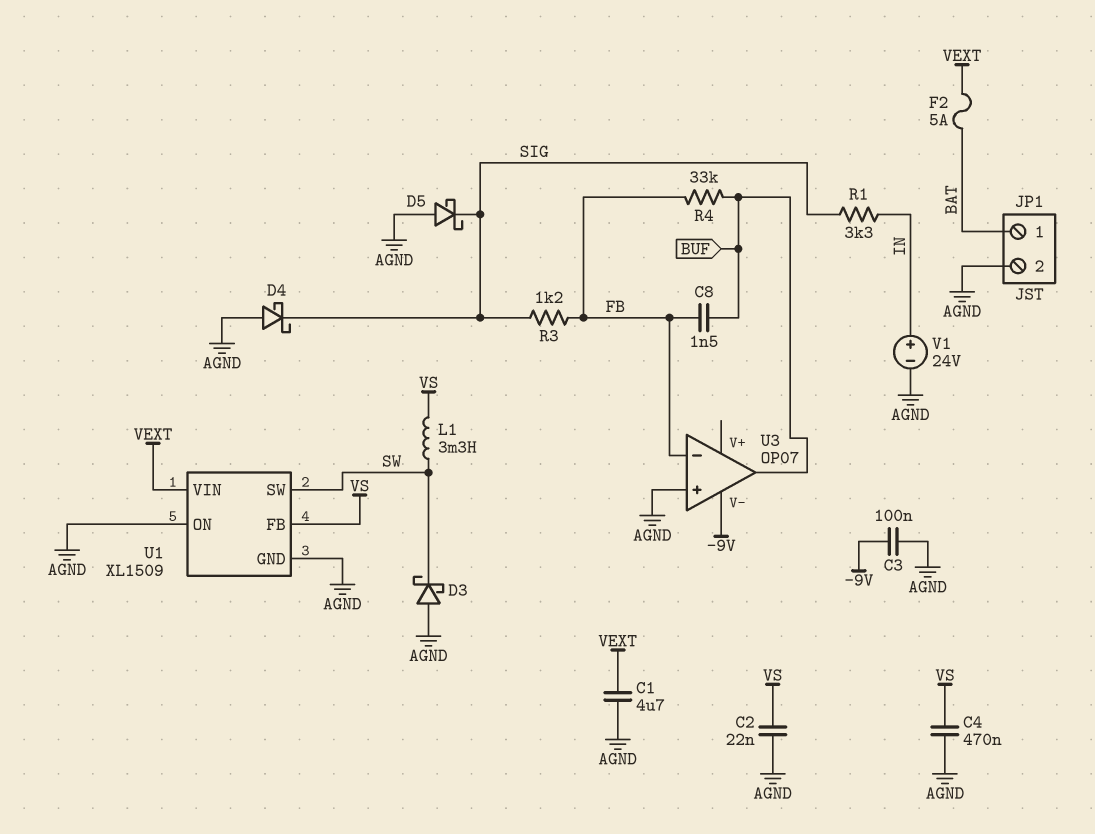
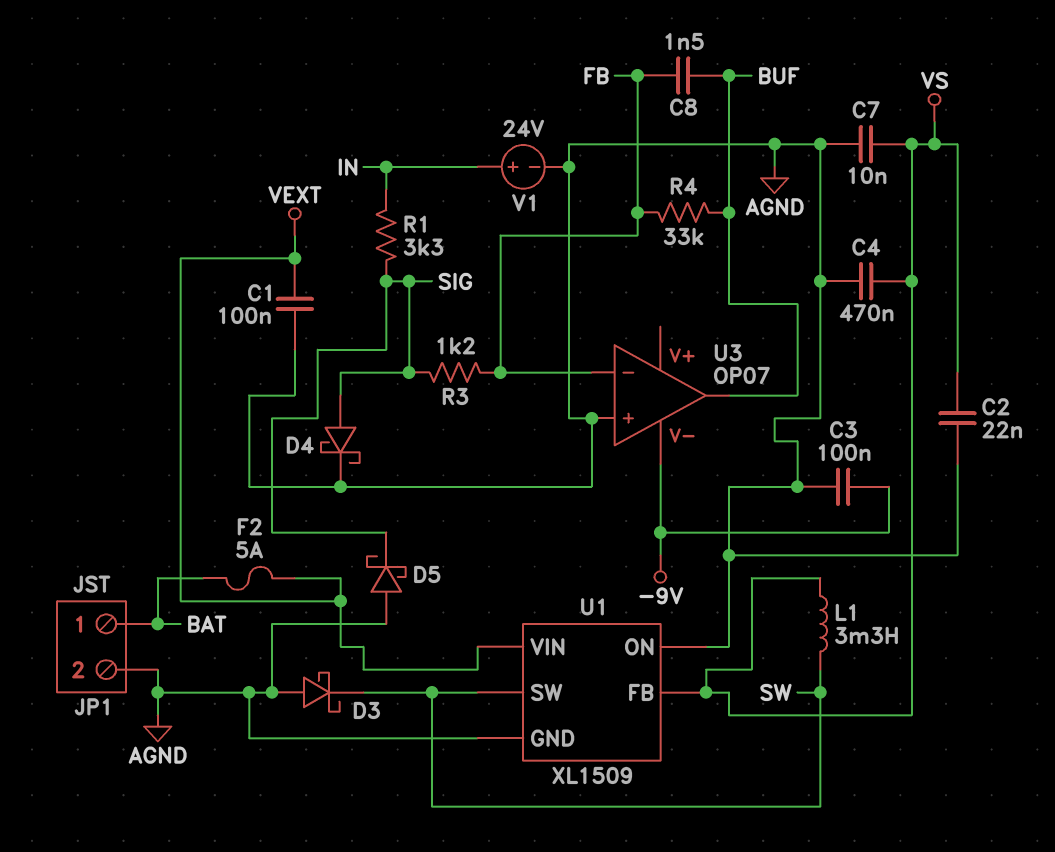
C1: 4.7uF (AGND, VEXT) -> 100nF (AGND, VEXT)
C7: none -> 10nF (AGND, VS)
D4: schottky (A AGND, K SIG) -> schottky (A SIG, K AGND)

